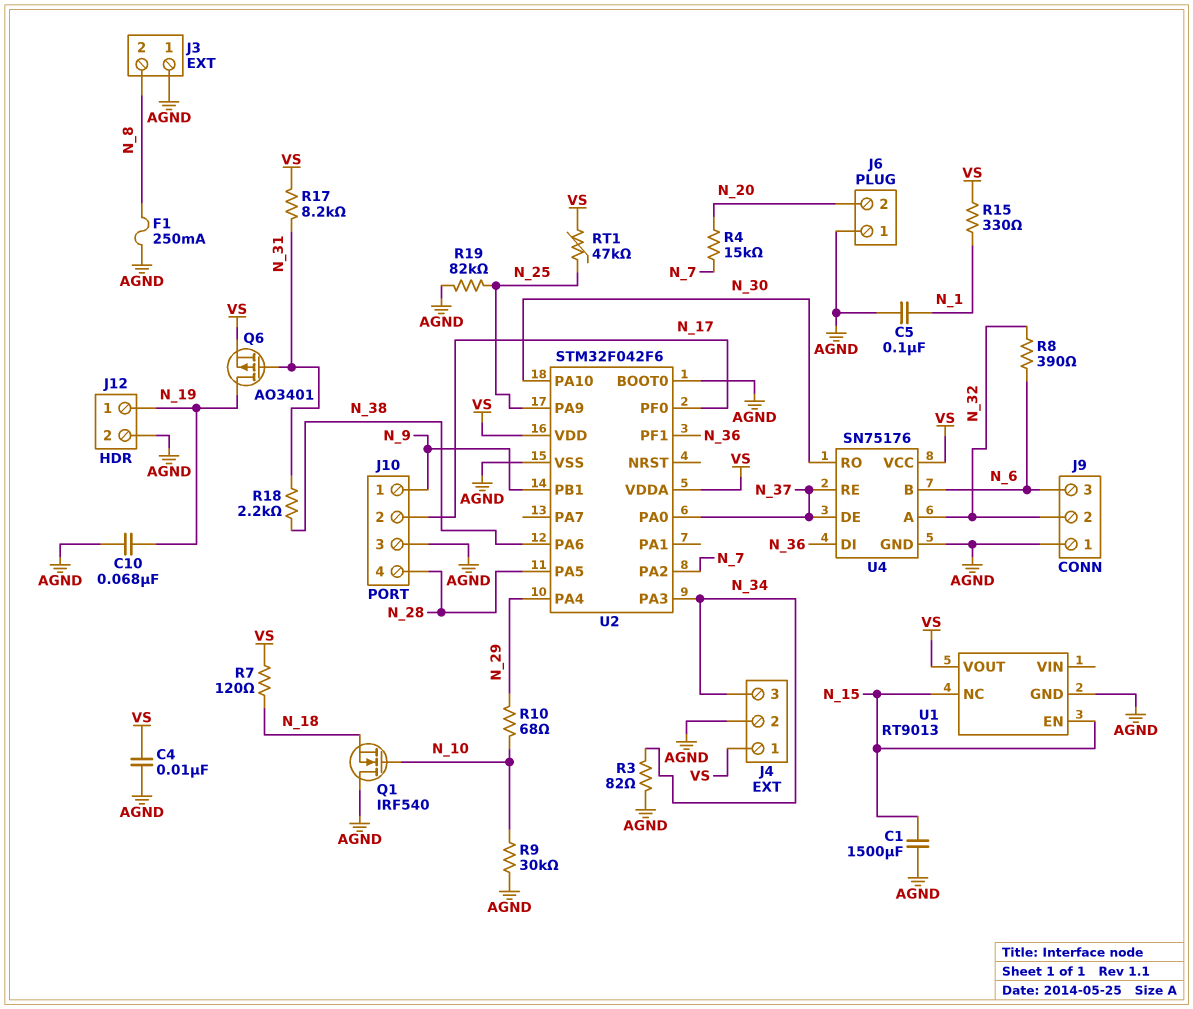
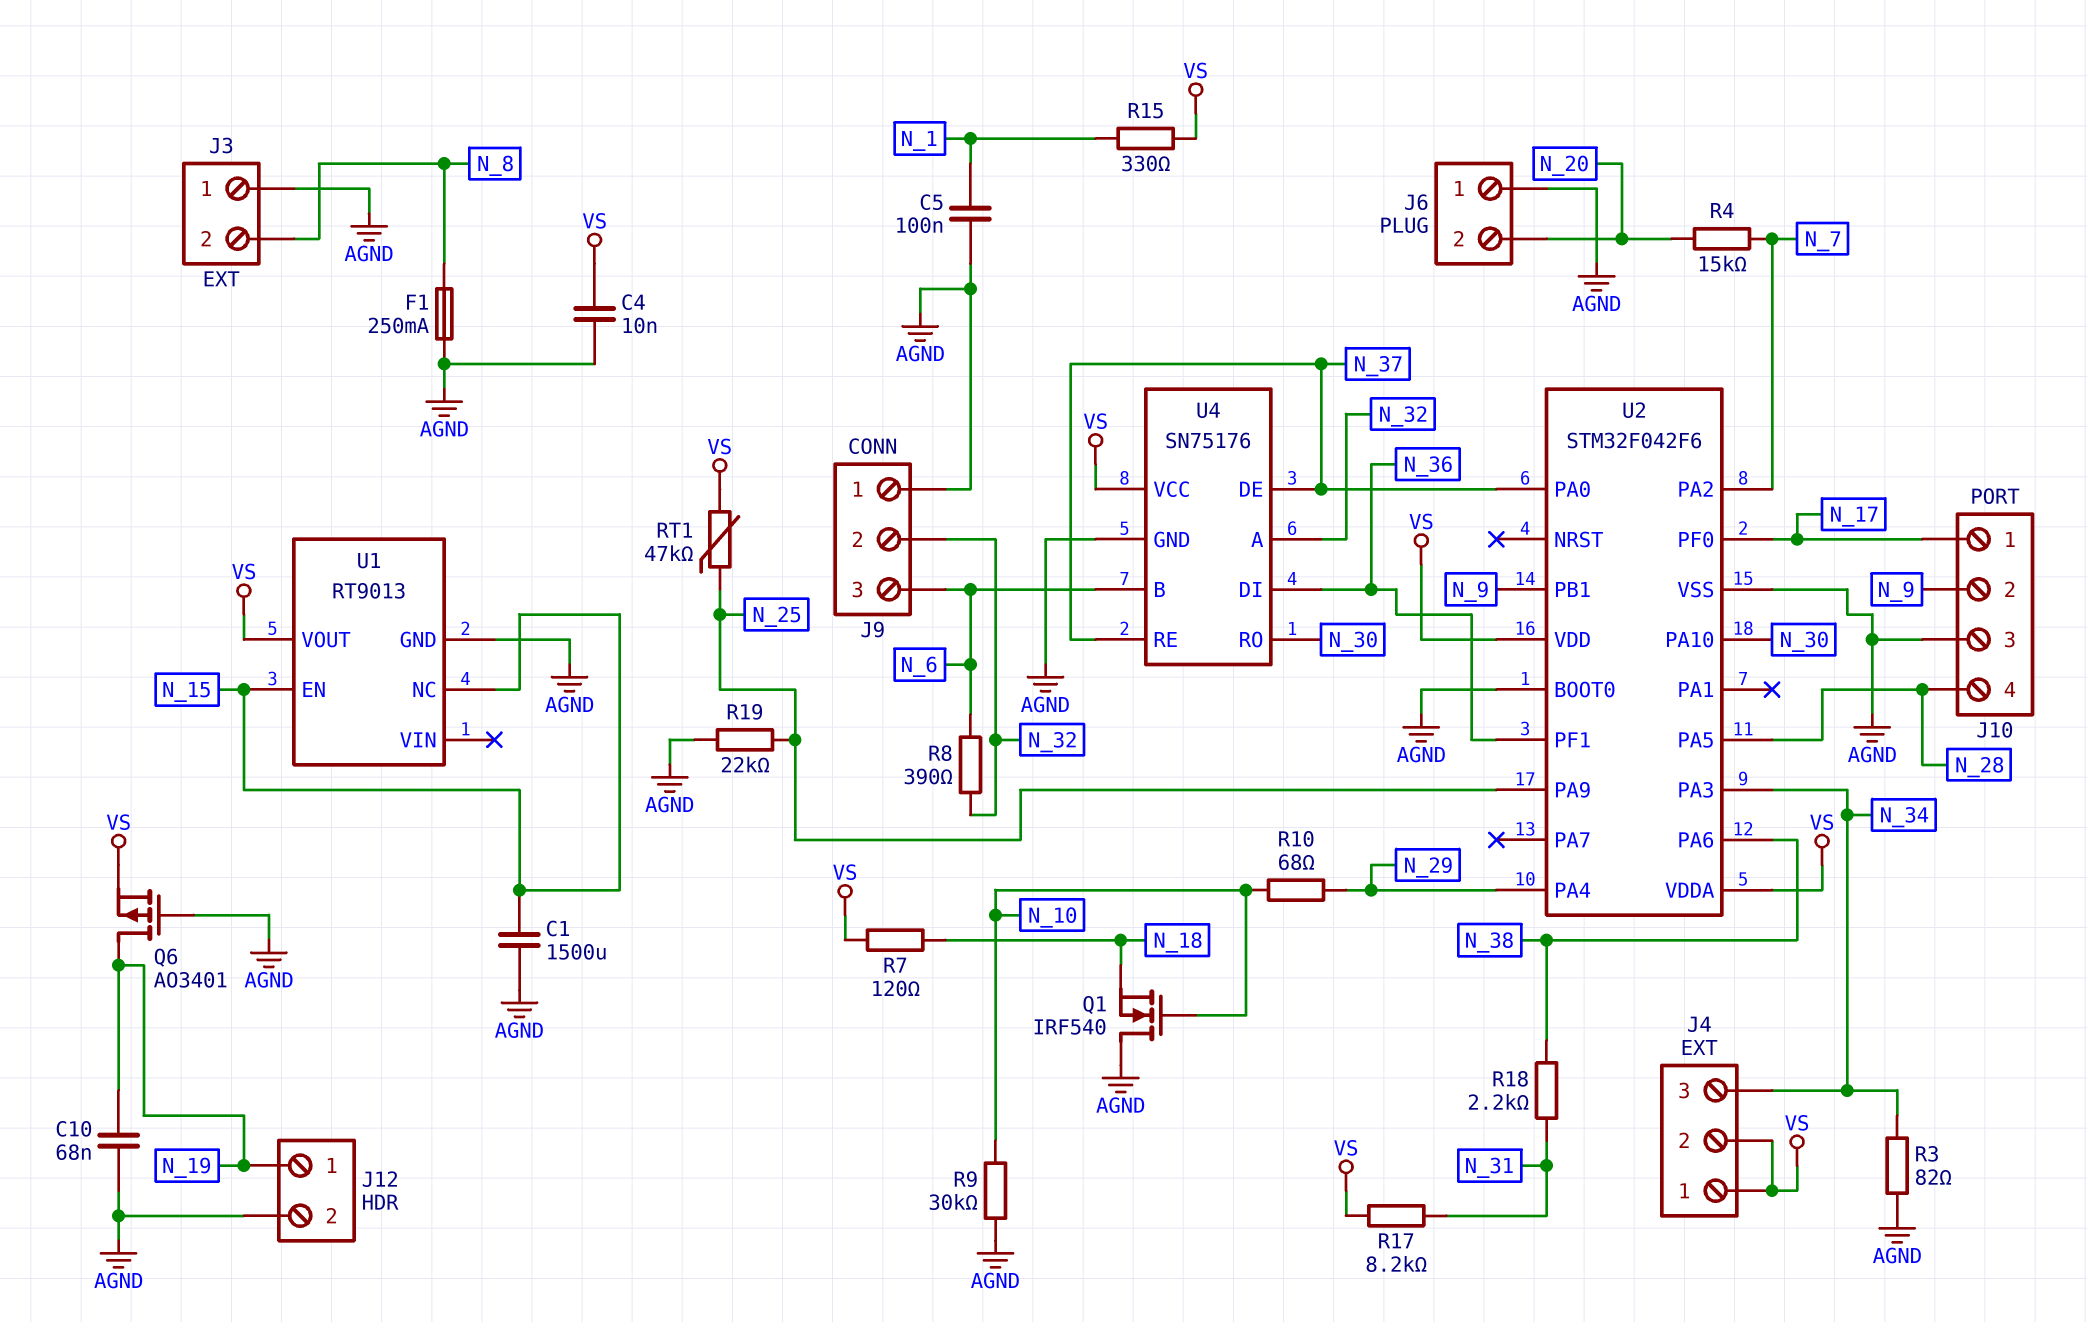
J4 pin 2: AGND -> VS
J10 pin 1: N_9 -> N_17
J10 pin 2: N_17 -> N_9
Q6: PMOS AO3401 (G N_31, D N_19, S VS) -> PMOS AO3401 (G AGND, D N_19, S VS)
R19: 82k (AGND, N_25) -> 22k (AGND, N_25)

